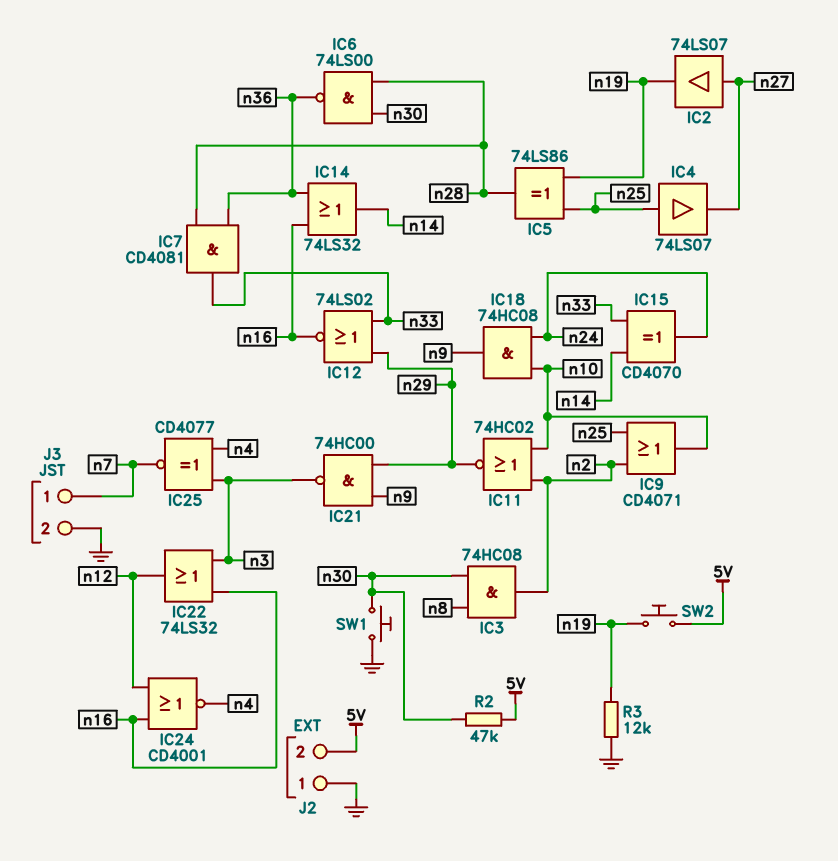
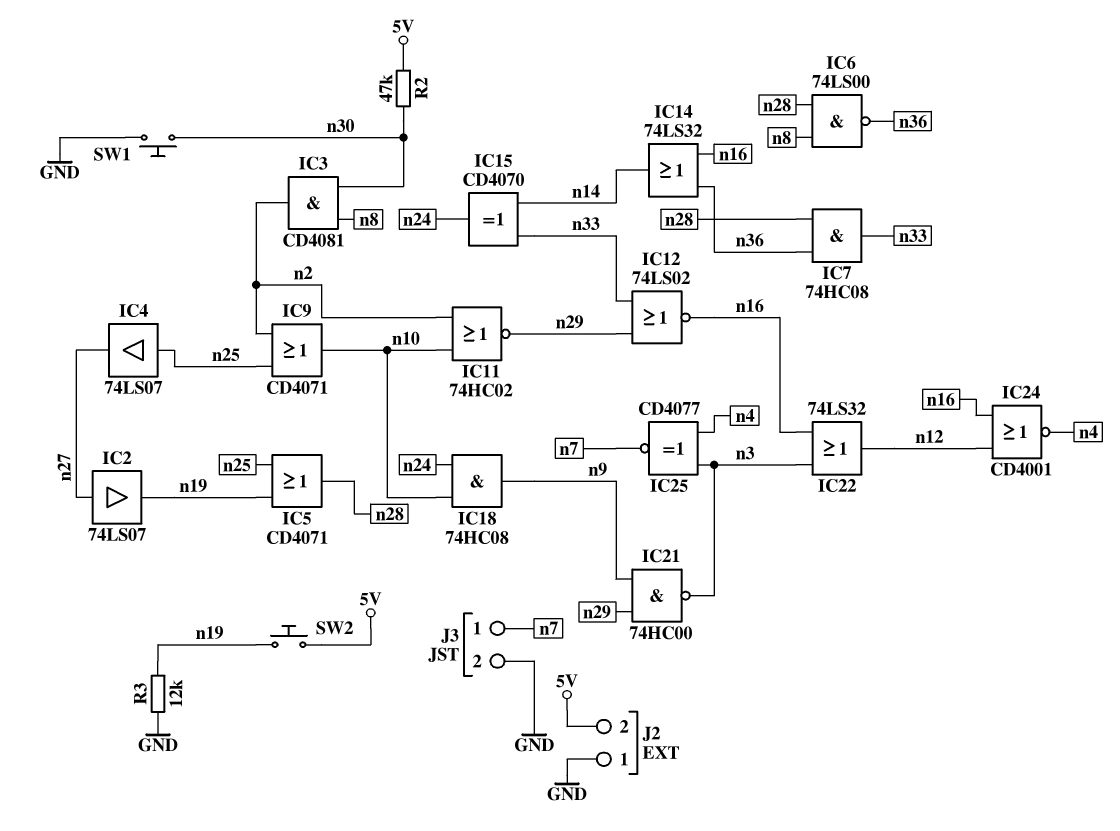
IC3: AND 74HC08 (in n8, in n30, out n2) -> AND CD4081 (in n8, in n30, out n2)
IC5: XOR 74LS86 (in n19, in n25, out n28) -> OR CD4071 (in n19, in n25, out n28)
IC6: NAND 74LS00 (in n28, in n30, out n36) -> NAND 74LS00 (in n8, in n28, out n36)
IC7: AND CD4081 (in n28, in n36, out n33) -> AND 74HC08 (in n28, in n36, out n33)

